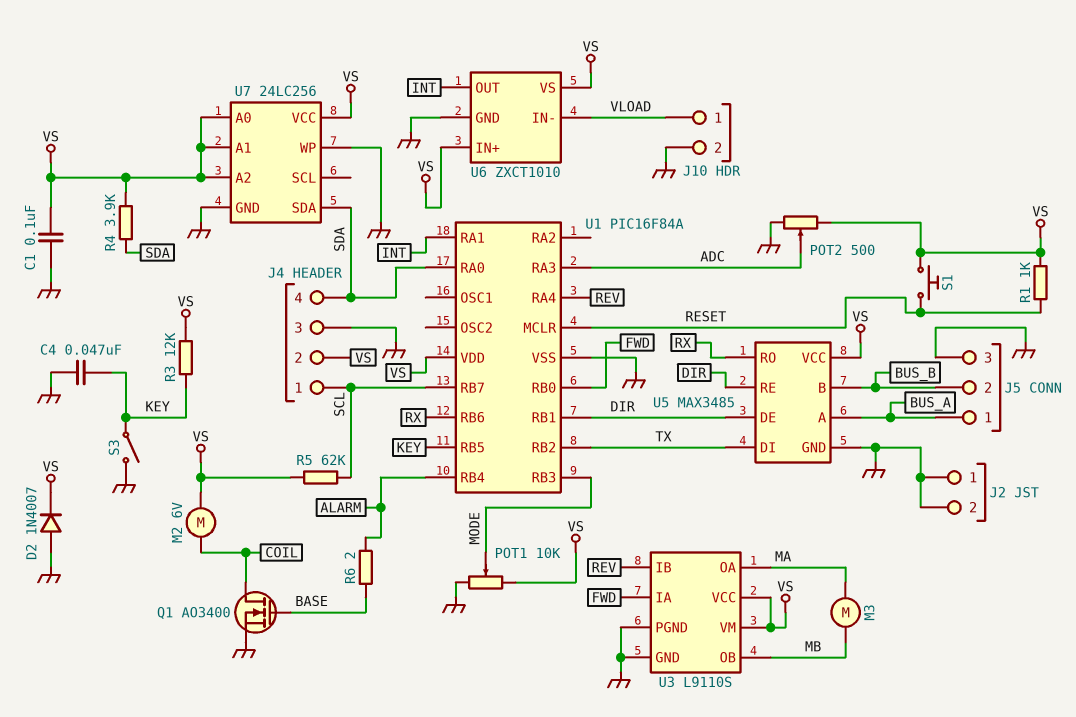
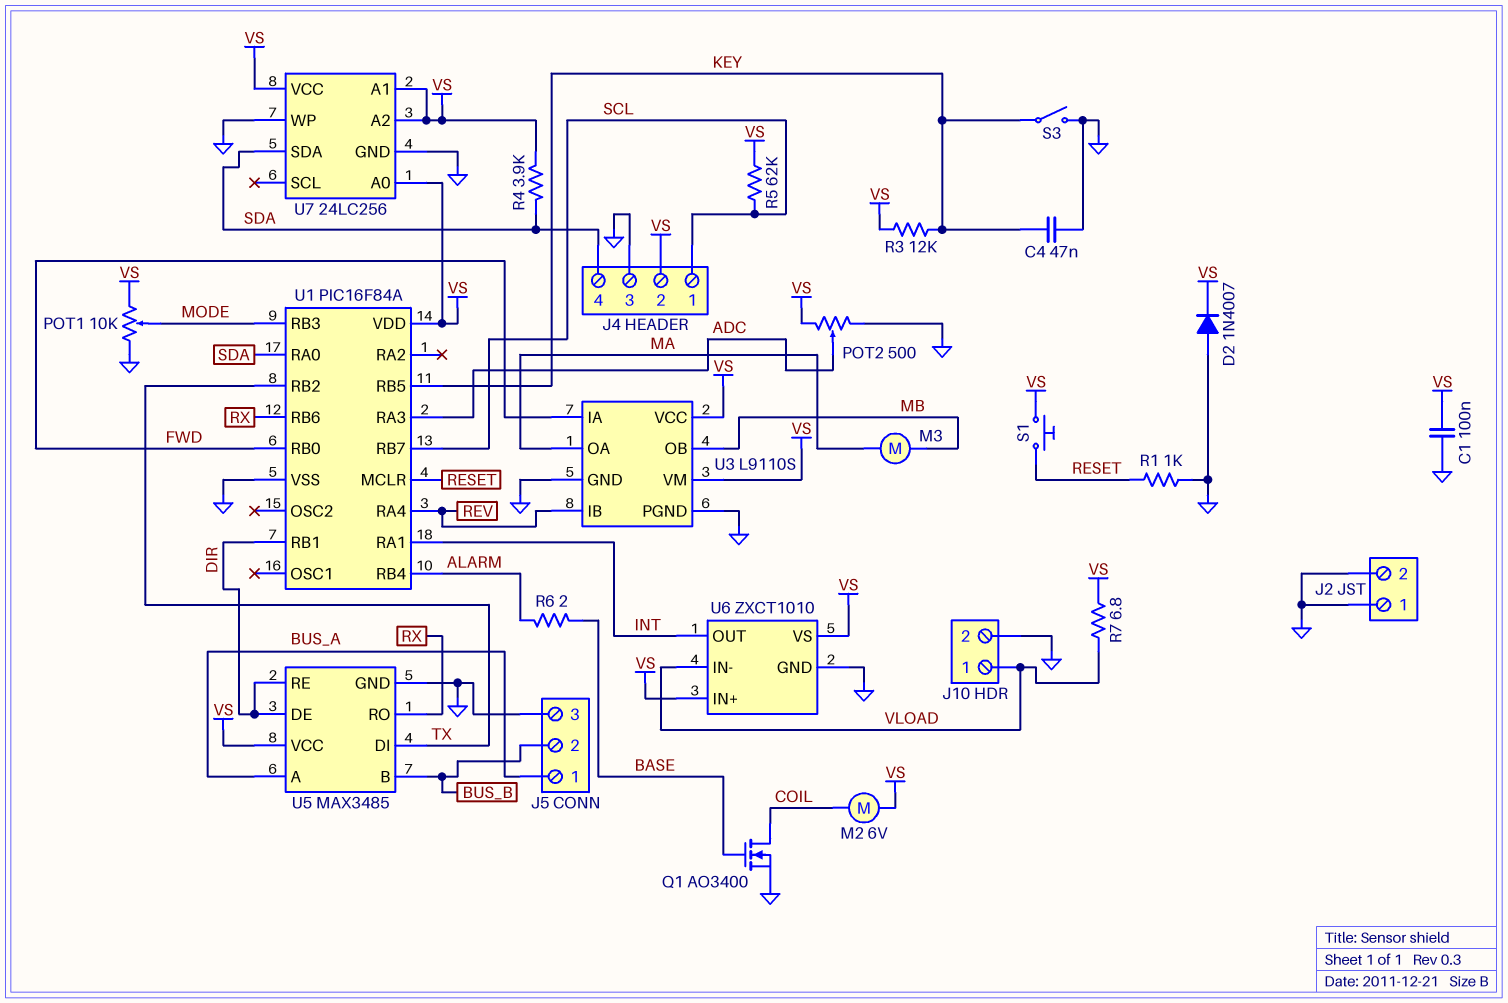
R1: 1k (RESET, VS) -> 1k (GND, RESET)
R7: none -> 6.8 (VLOAD, VS)

